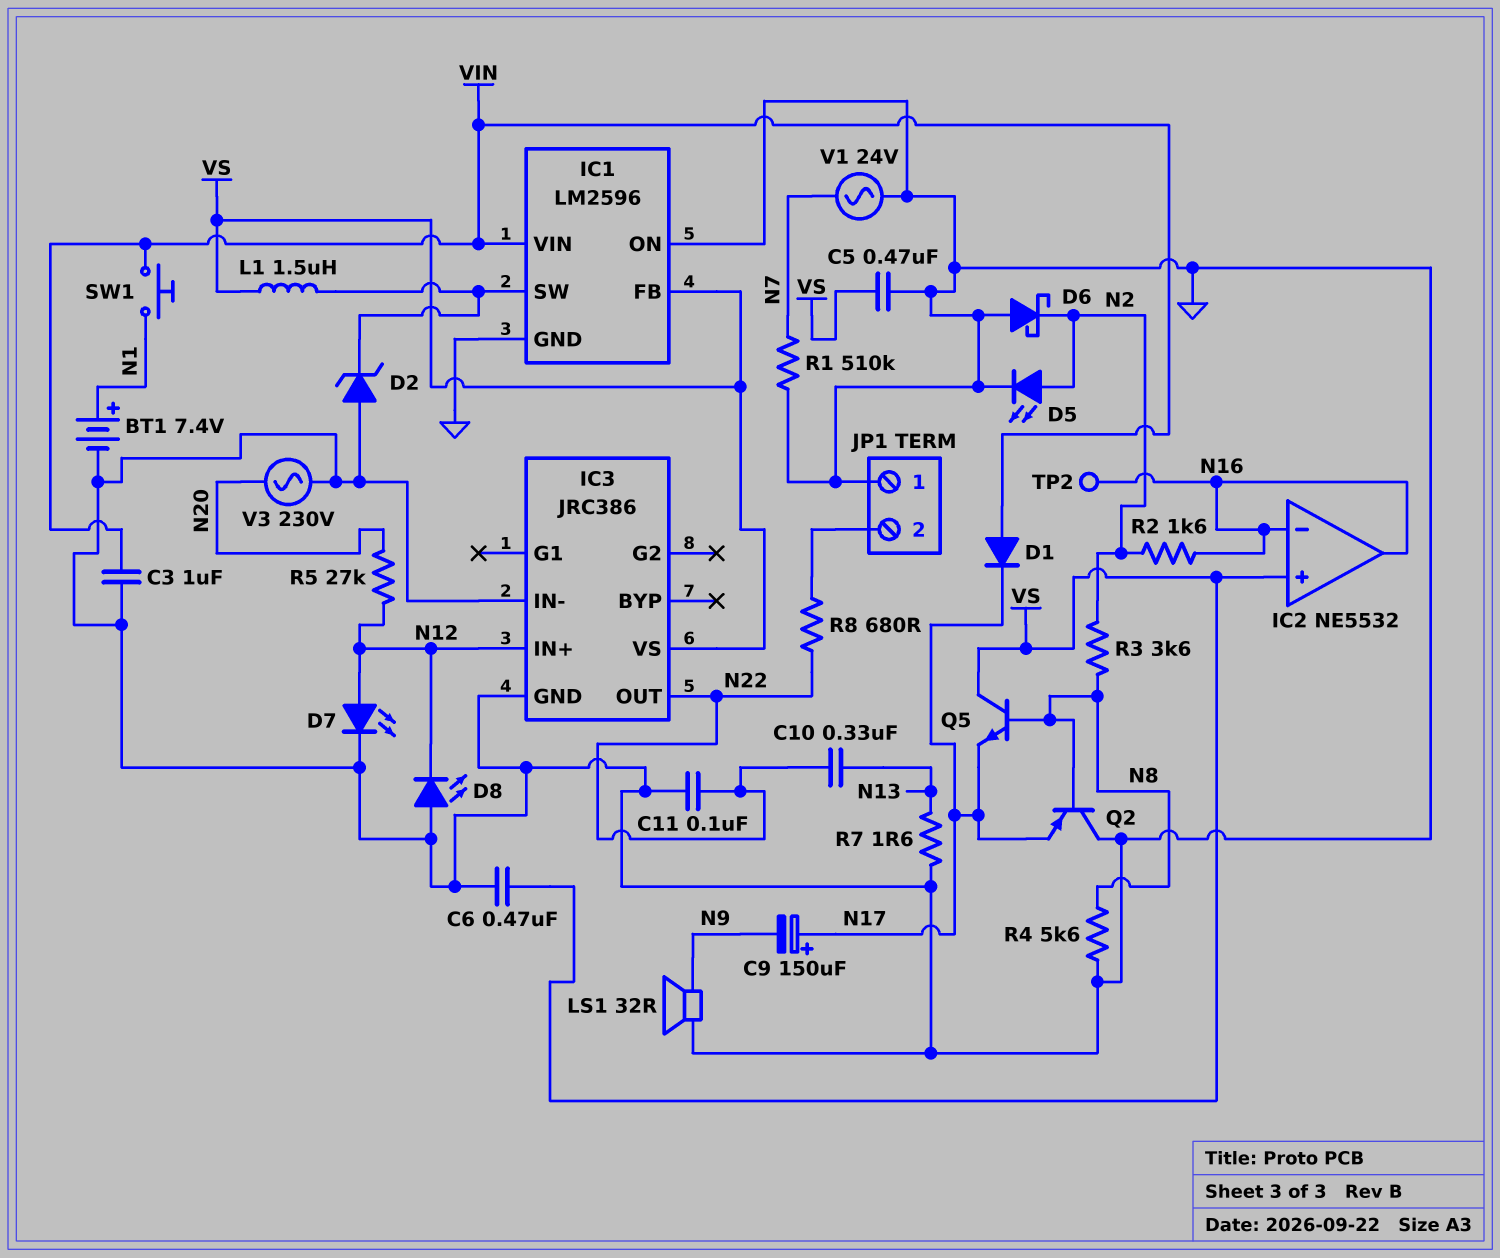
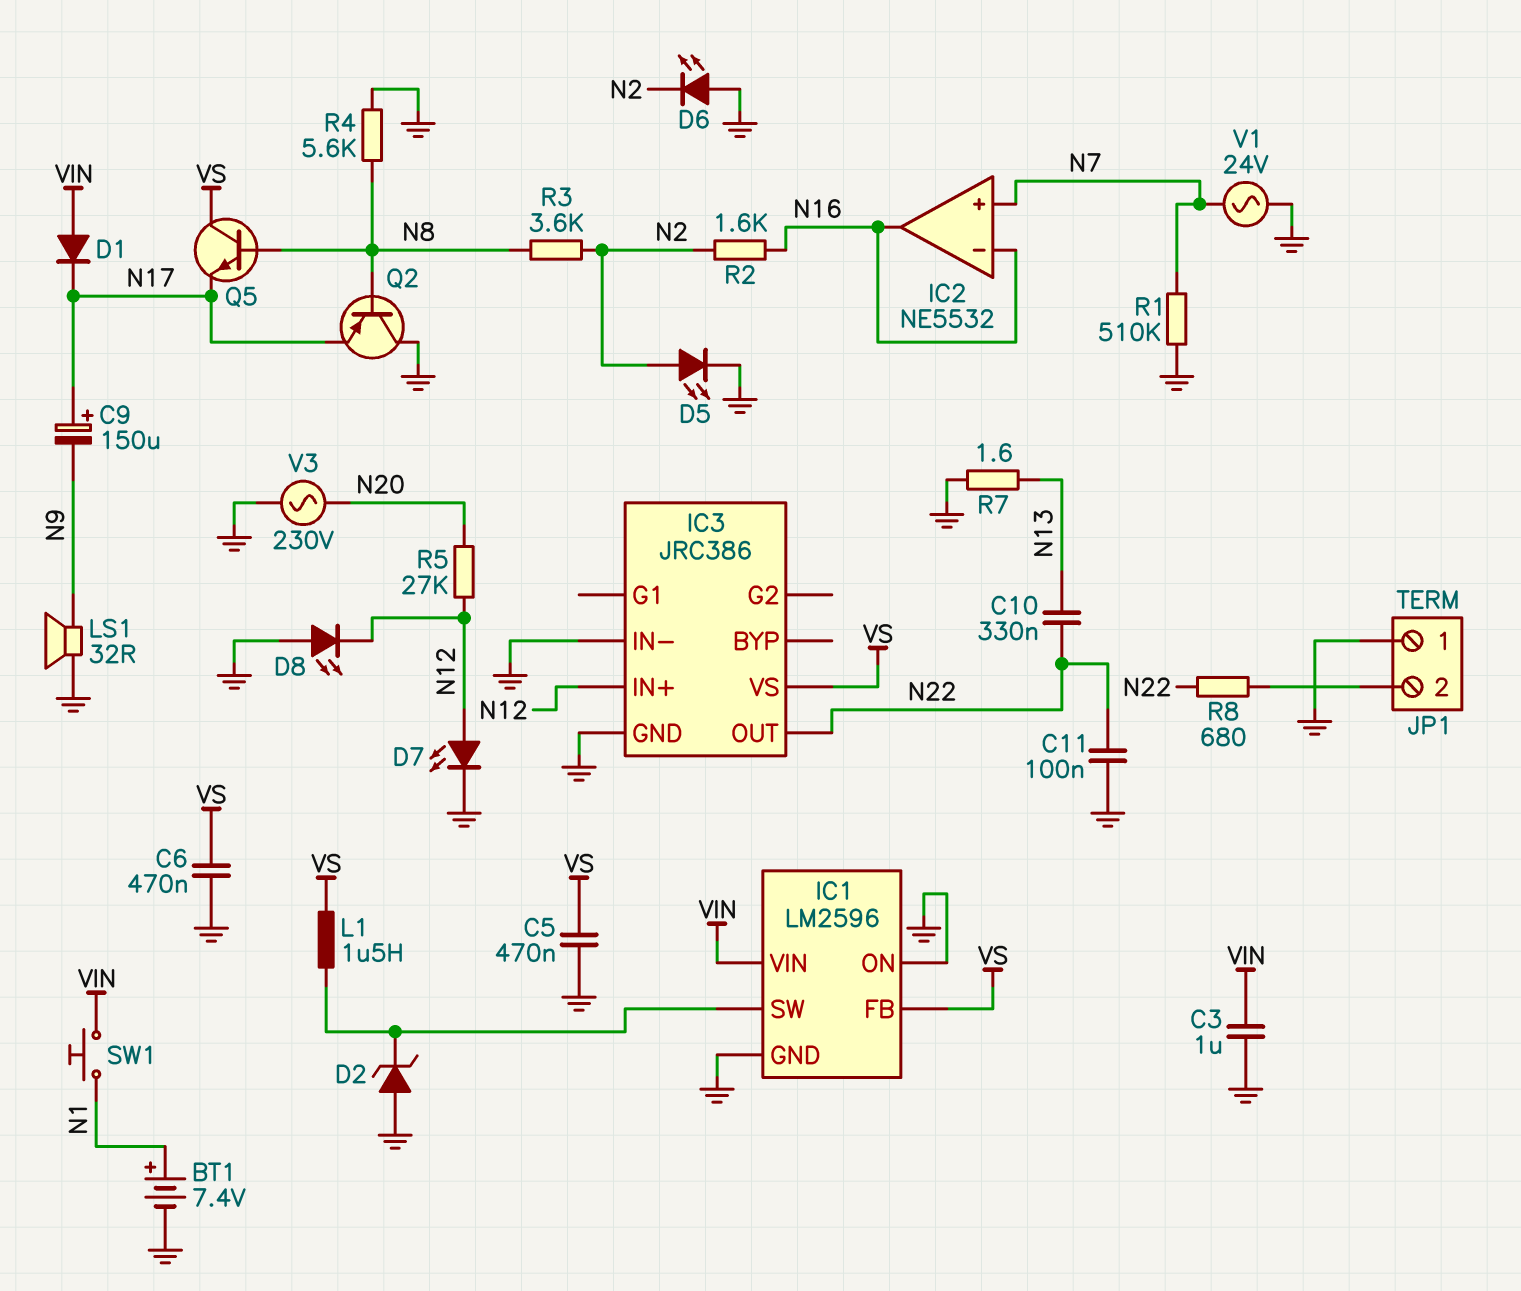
D6: schottky (A GND, K N2) -> LED (A GND, K N2)
IC2 pin in+: VS -> N7
TP2: test point (N16) -> none

